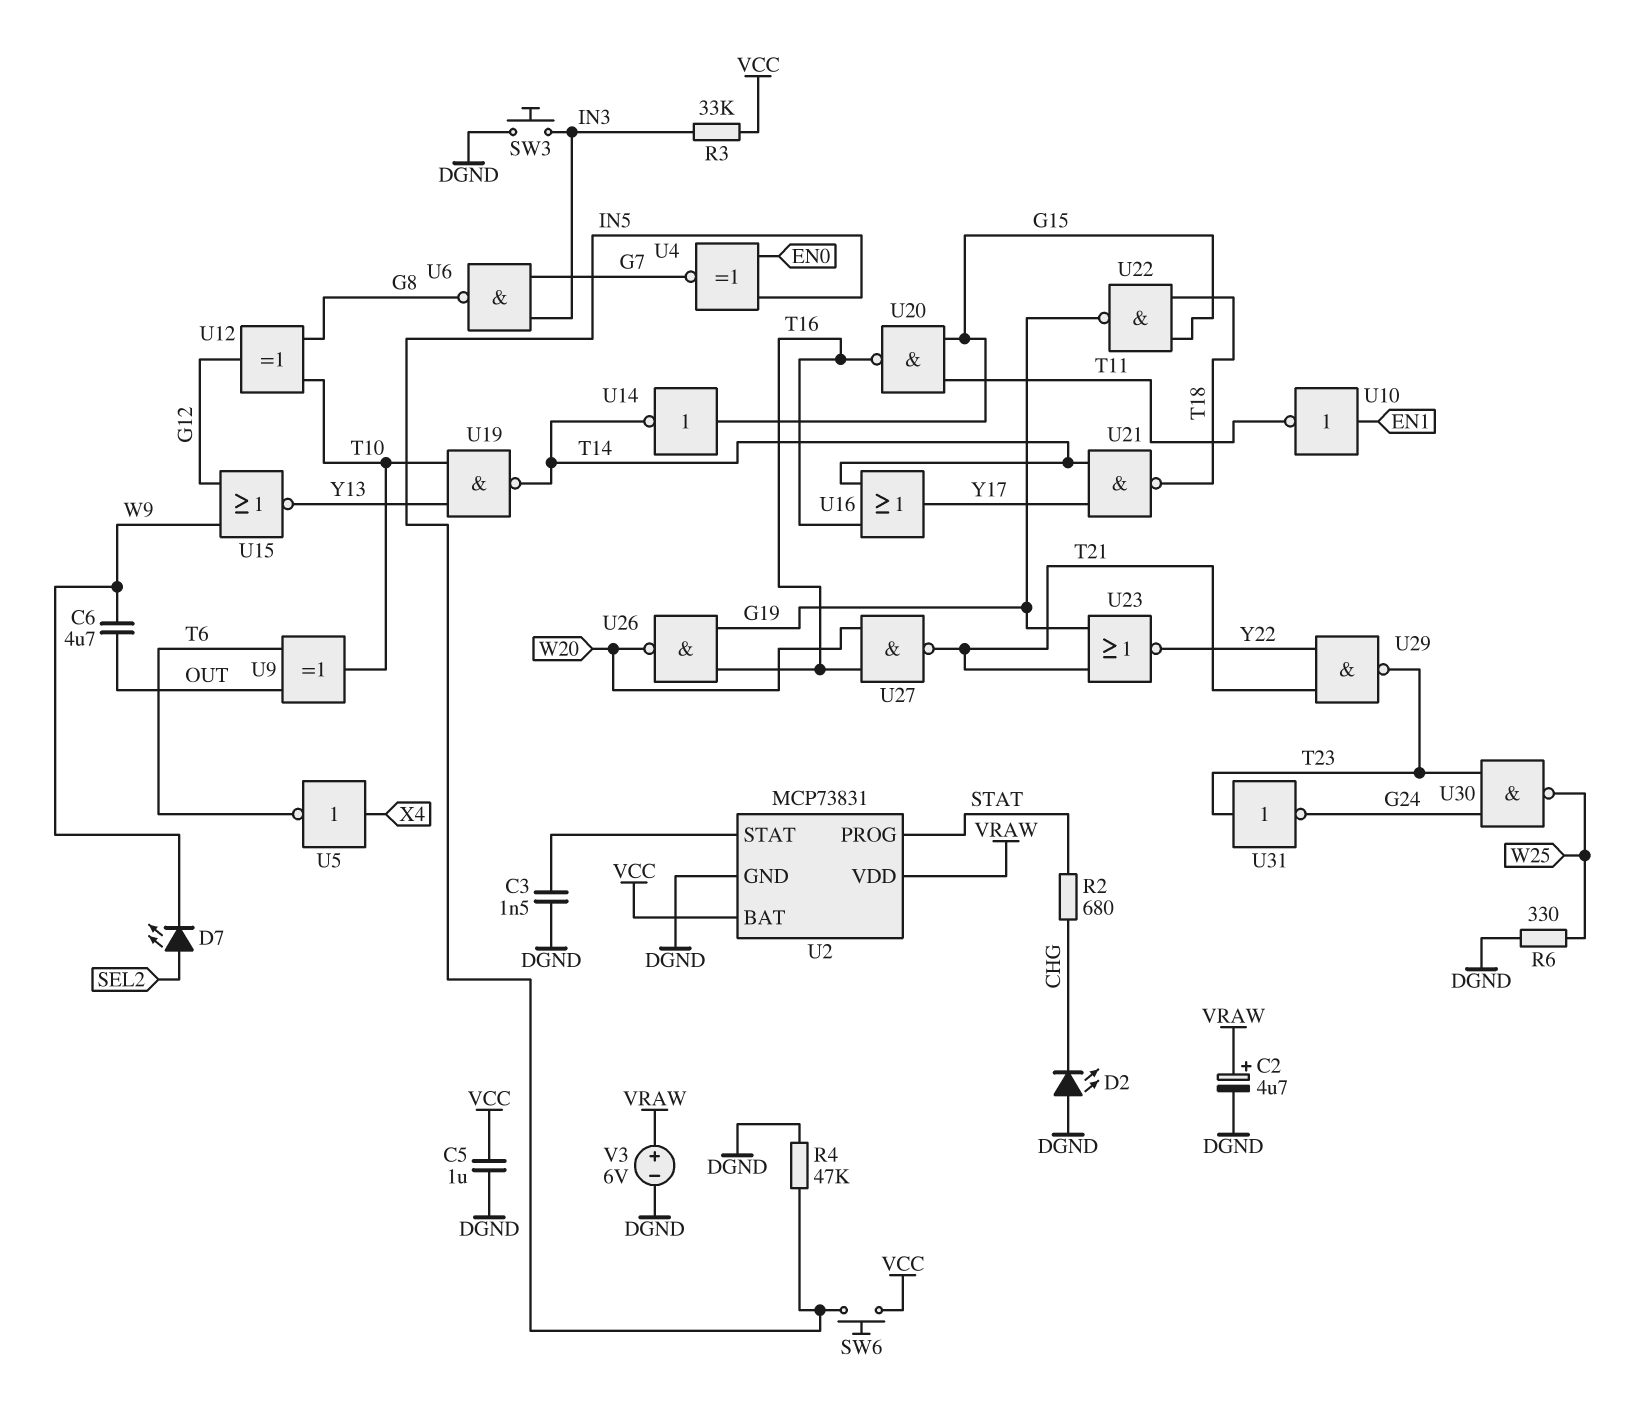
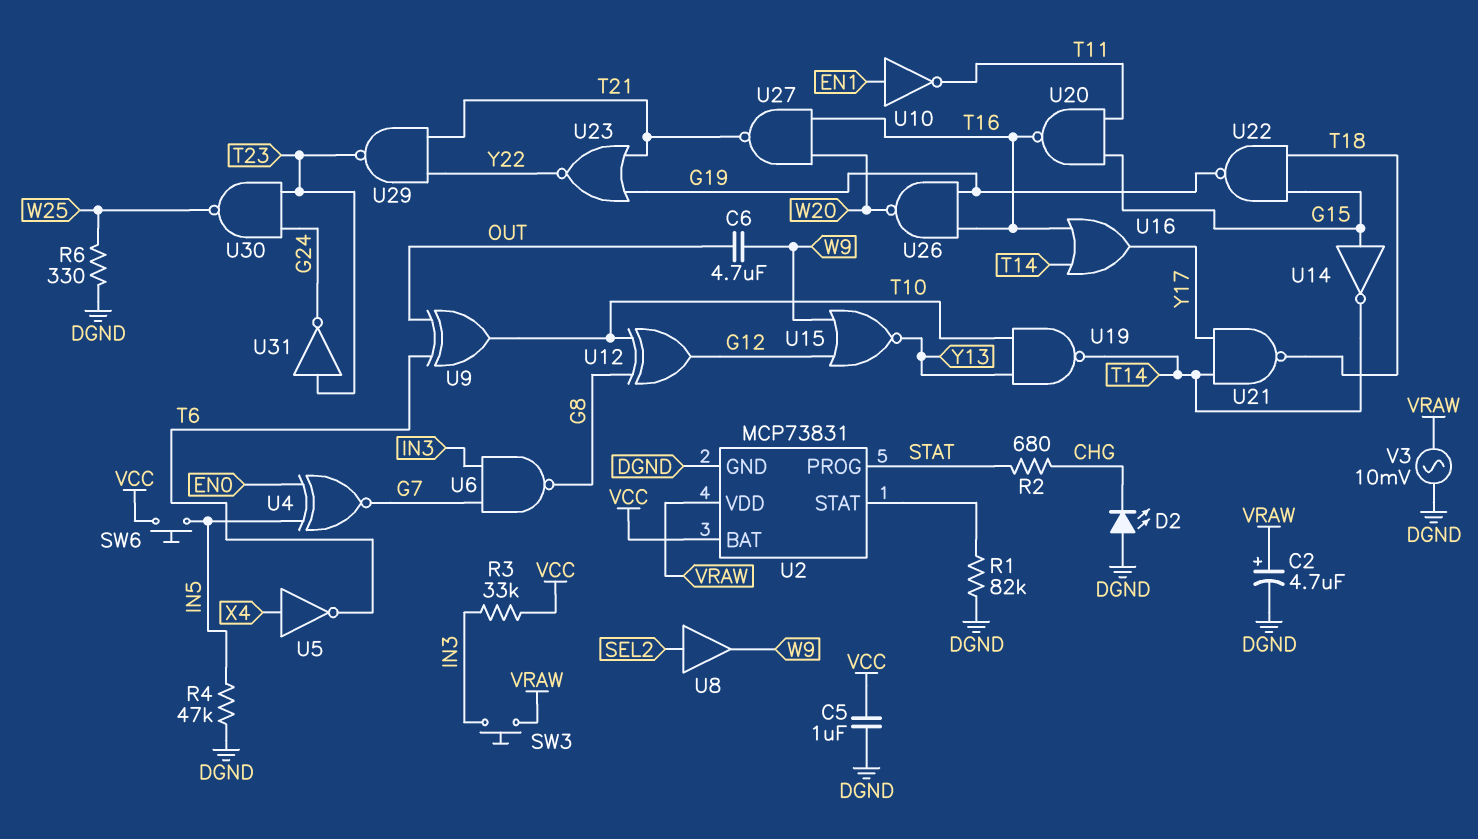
C3: 1.5nF (DGND, U2/STAT) -> none
D7: LED (A SEL2, K W9) -> none
R1: none -> 82k (DGND, U2/STAT)
SW3: button (DGND, IN3) -> button (IN3, VRAW)
U8: none -> buffer (in SEL2, out W9)
V3: 6V (plus VRAW, minus DGND) -> AC 10mV (DGND, VRAW)

